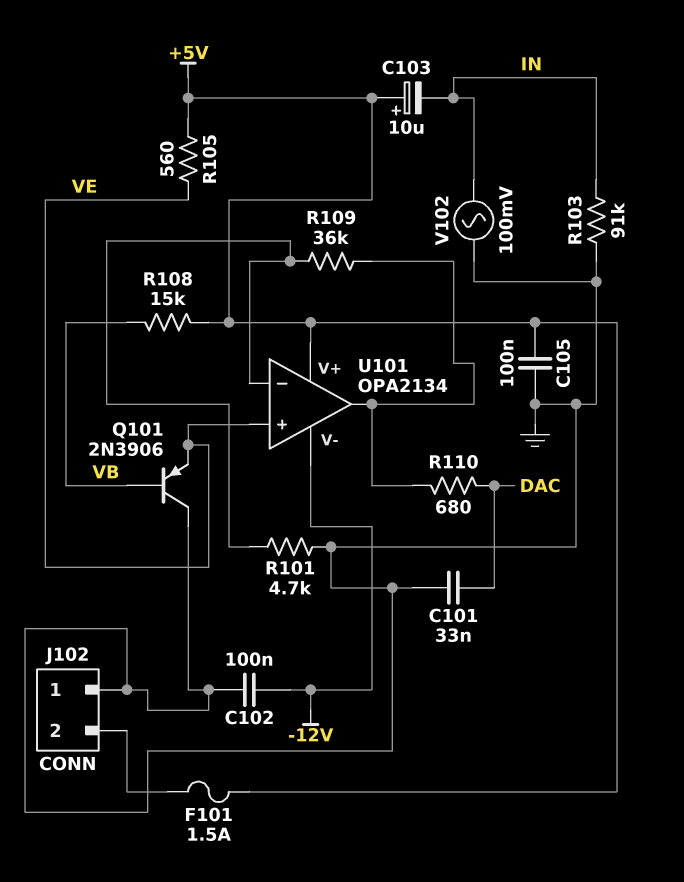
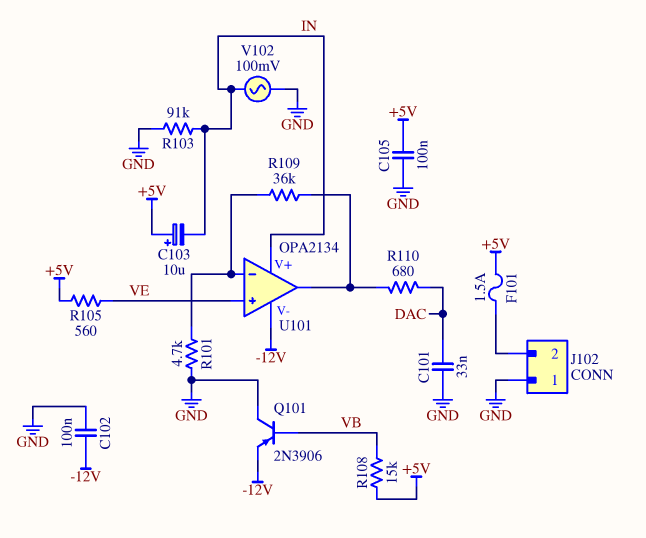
Q101: PNP 2N3906 (B VB, C GND, E VE) -> PNP 2N3906 (B VB, C GND, E -12V)
U101 pin V+: +5V -> IN

